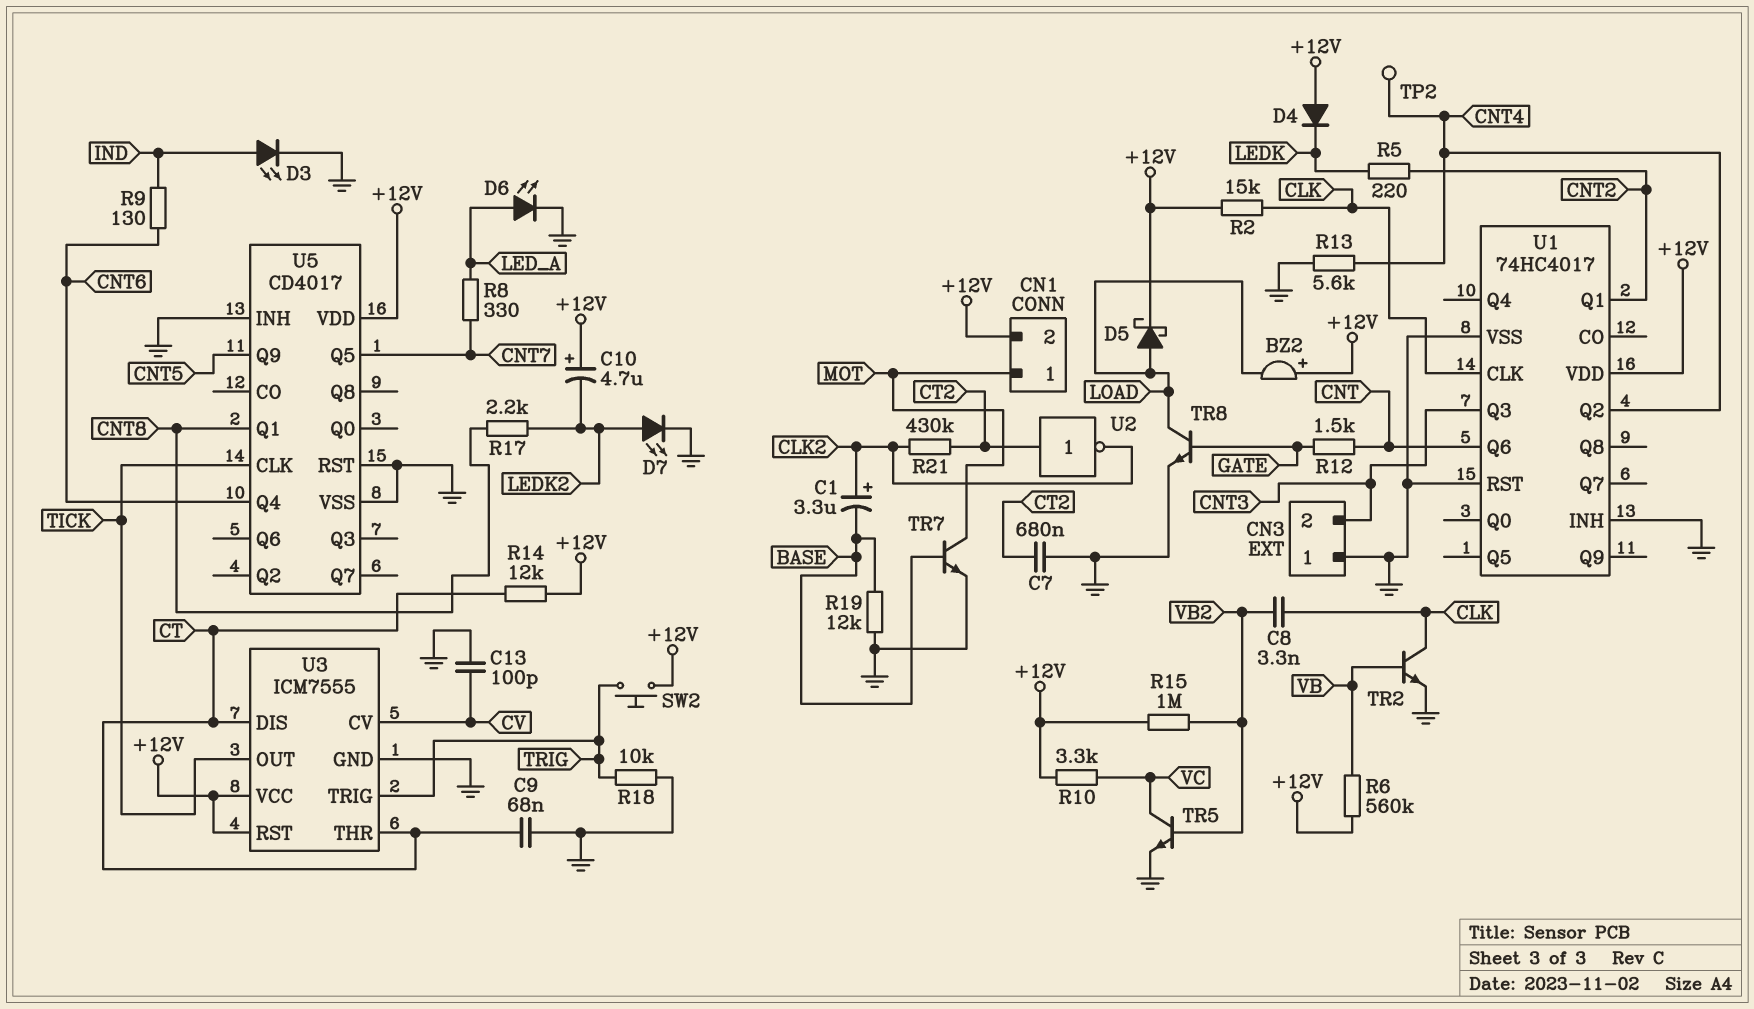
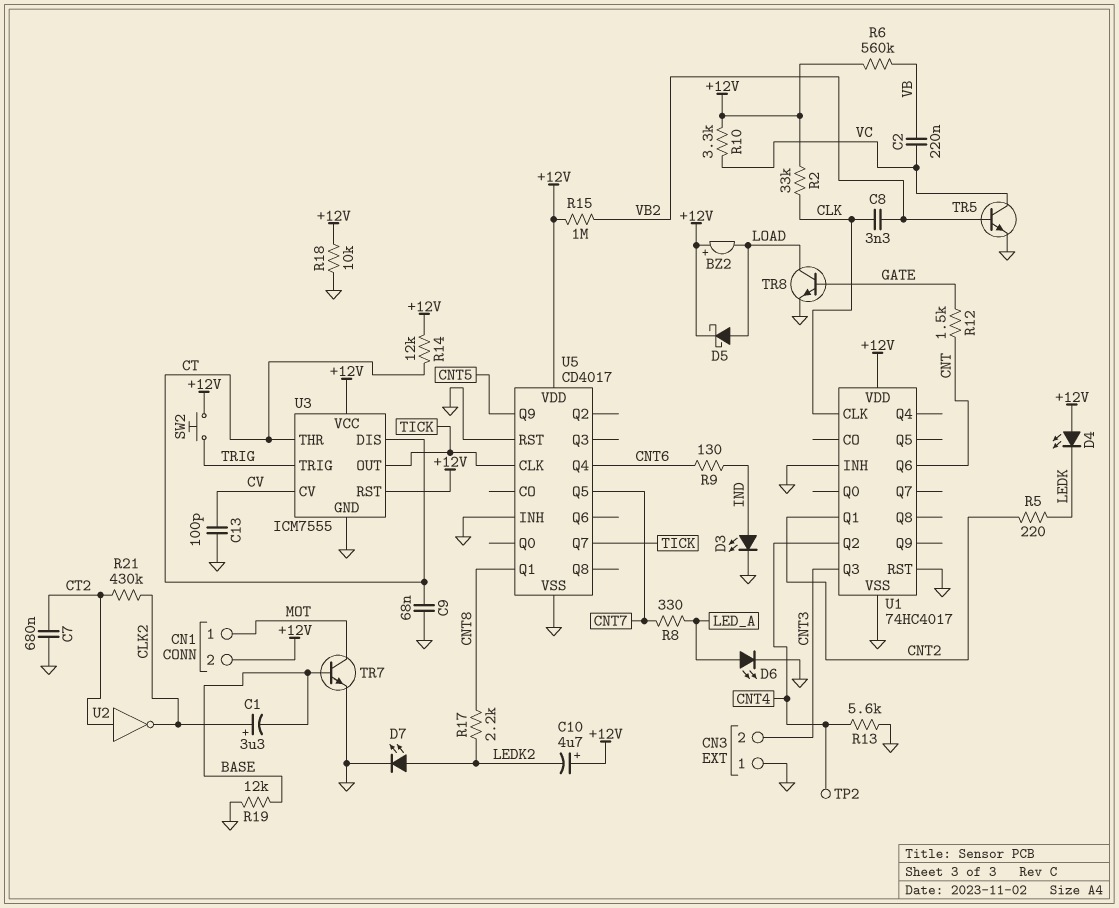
C2: none -> 220nF (VB, VC)
D4: diode (A +12V, K LEDK) -> LED (A +12V, K LEDK)
R2: 15k (+12V, CLK) -> 33k (+12V, CLK)
R18: 10k (GND, TRIG) -> 10k (+12V, GND)
TR2: NPN (B VB, C CLK, E GND) -> none
U5 pin Q7: none -> TICK

